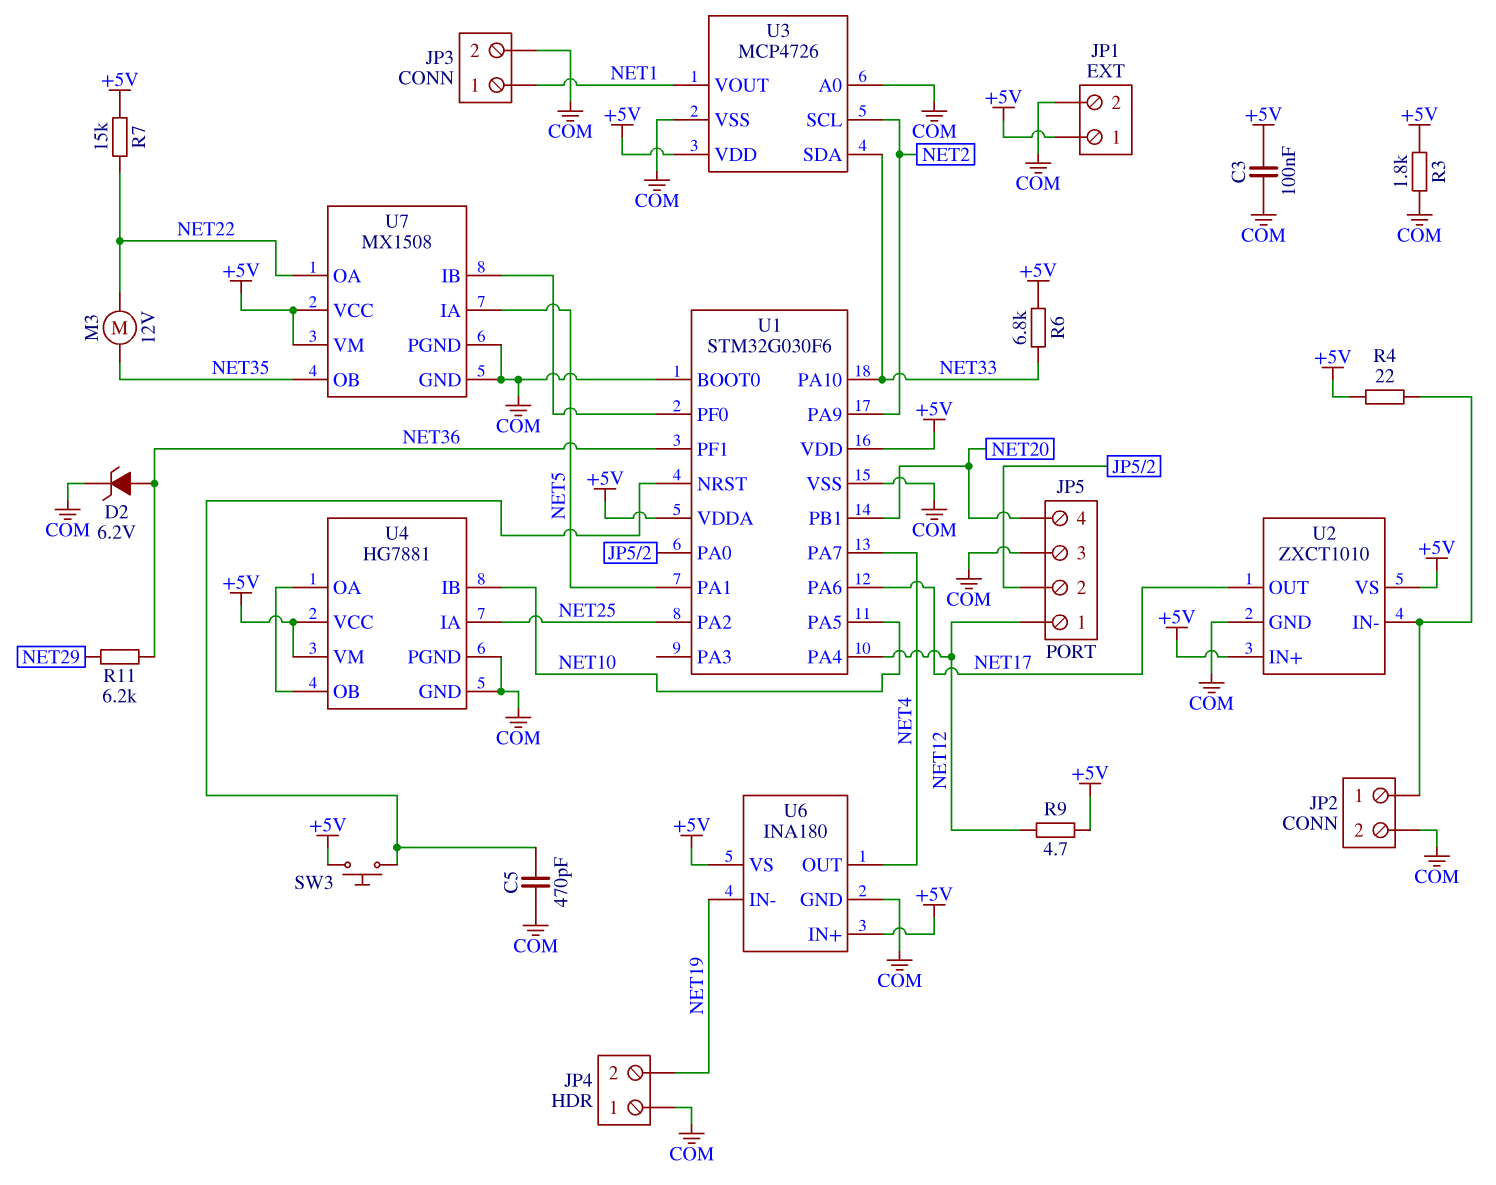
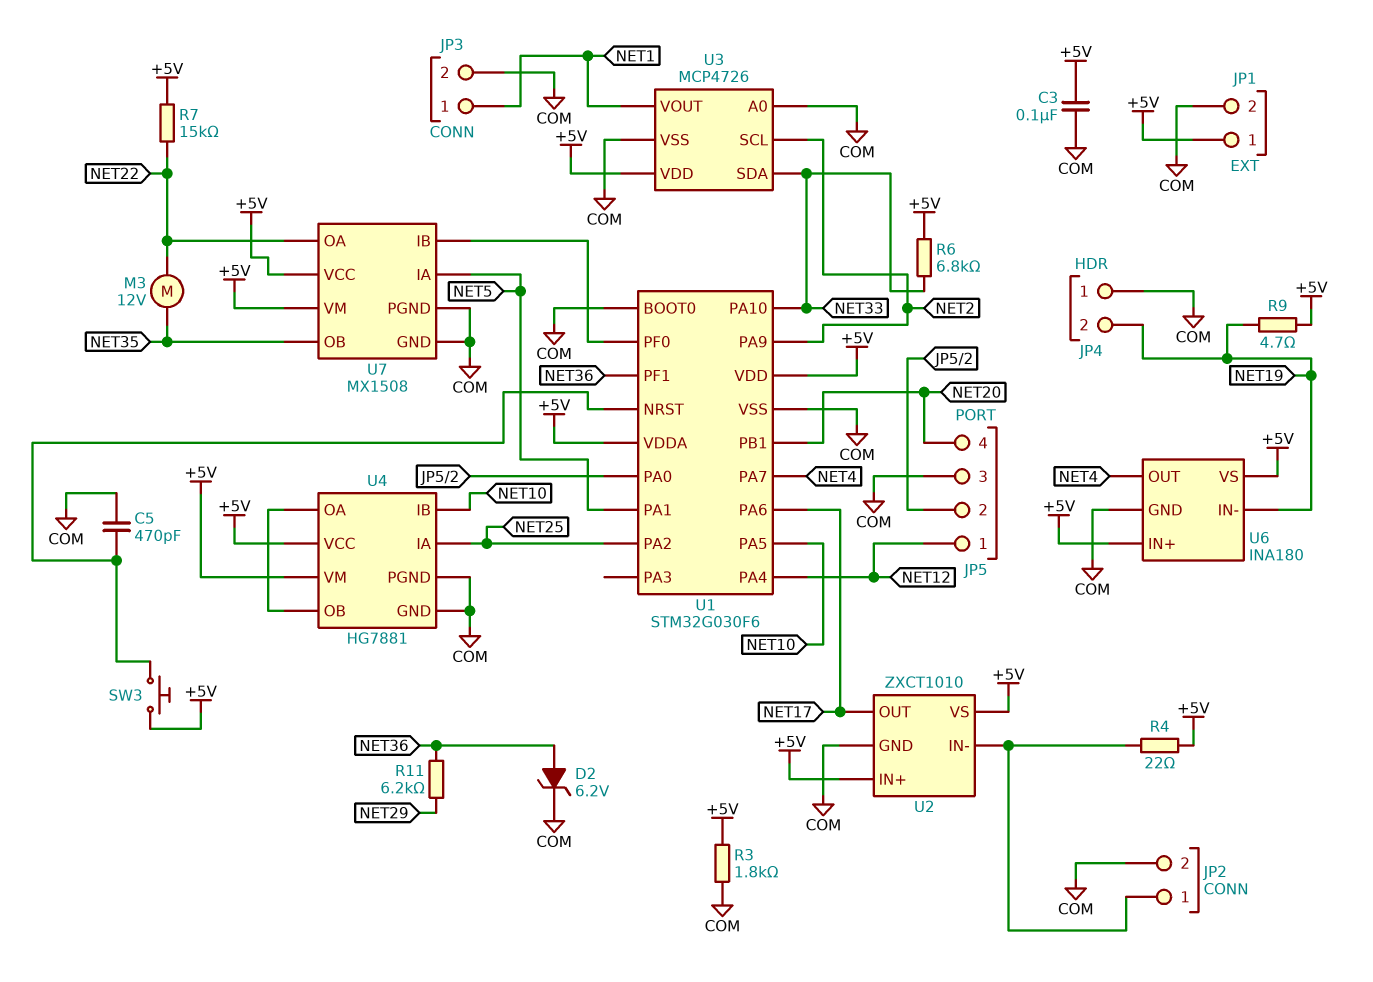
R9: 4.7 (+5V, NET12) -> 4.7 (+5V, NET19)

